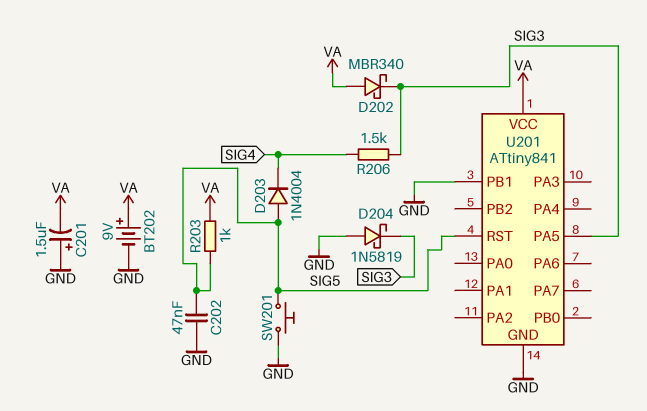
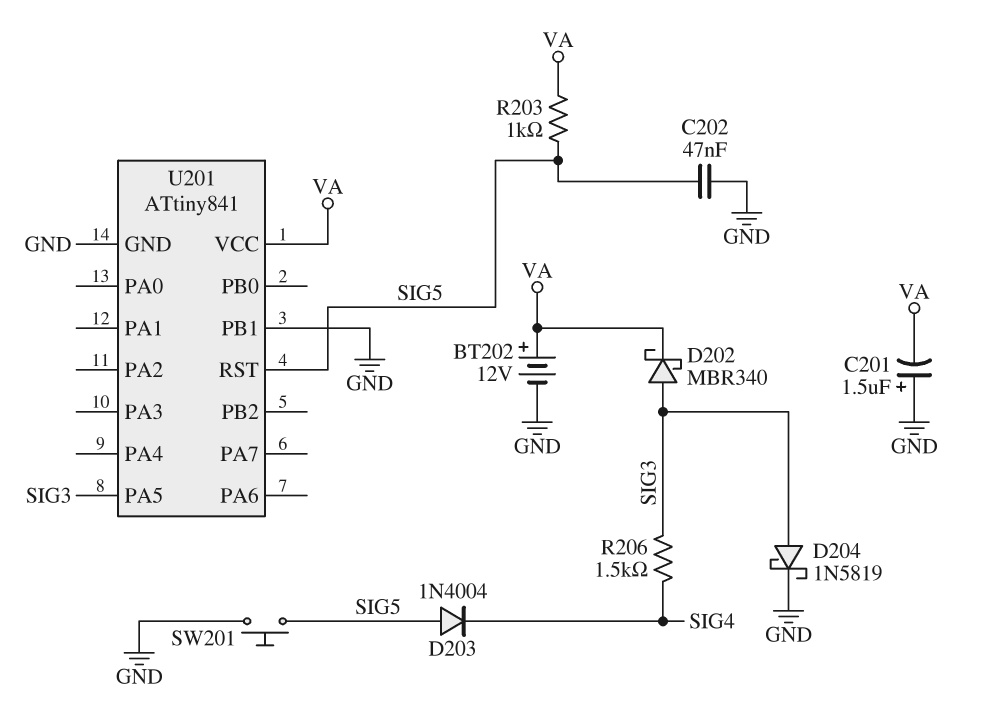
BT202: 9V (plus VA, minus GND) -> 12V (plus VA, minus GND)
D202: schottky MBR340 (A VA, K SIG3) -> schottky MBR340 (A SIG3, K VA)
D204: schottky 1N5819 (A GND, K SIG3) -> schottky 1N5819 (A SIG3, K GND)

